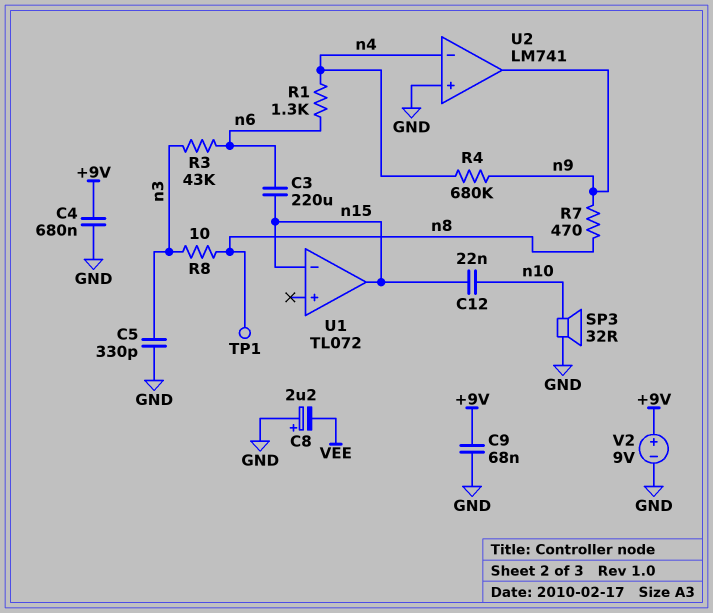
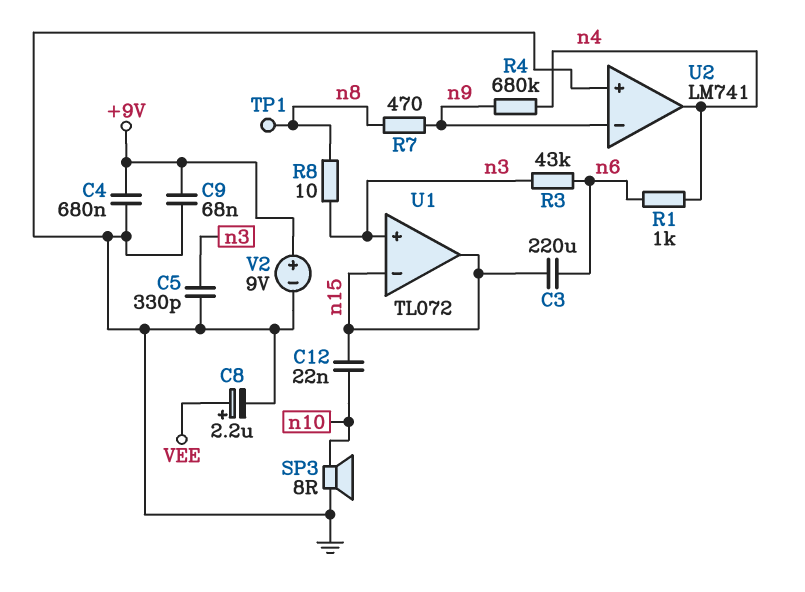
C8: 2.2uF (plus GND, minus VEE) -> 2.2uF (plus VEE, minus GND)
R1: 1.3k (n4, n6) -> 1k (n4, n6)
SP3: speaker 32R (GND, n10) -> speaker 8R (GND, n10)
U1 pin in+: none -> n3
U2 pin in-: n4 -> n9
U2 pin out: n9 -> n4

